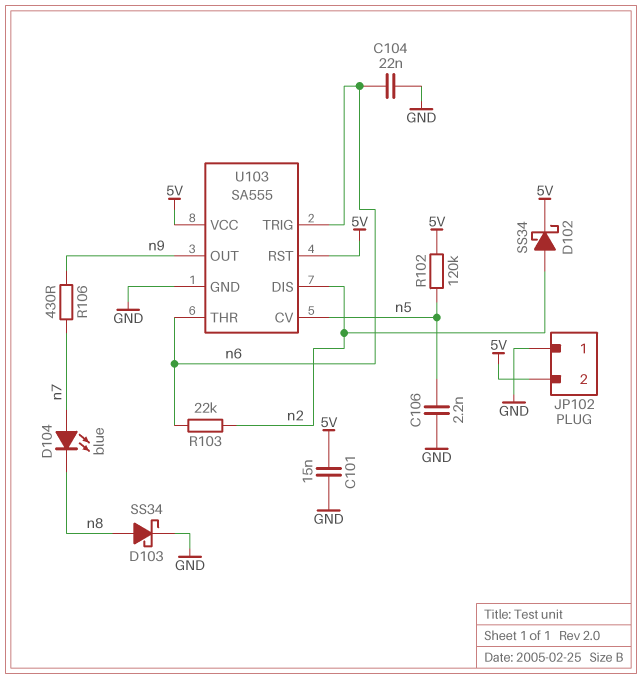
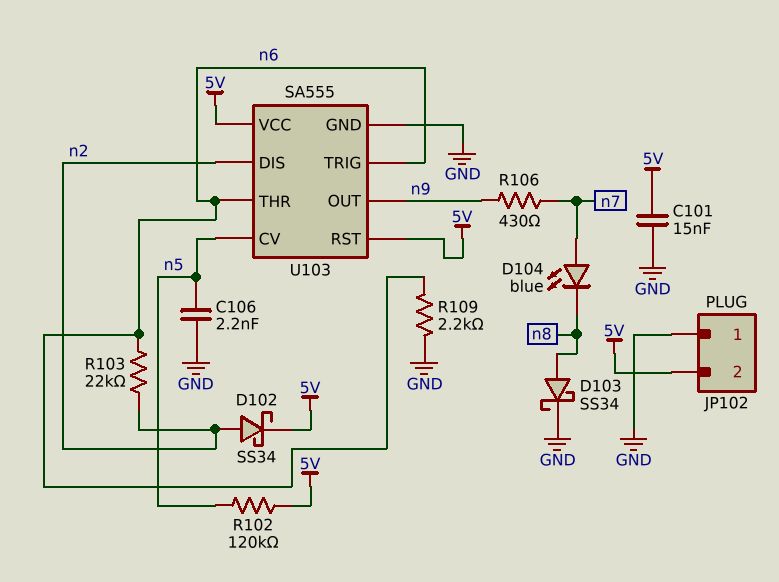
C104: 22nF (GND, n6) -> none
R109: none -> 2.2k (GND, n6)

